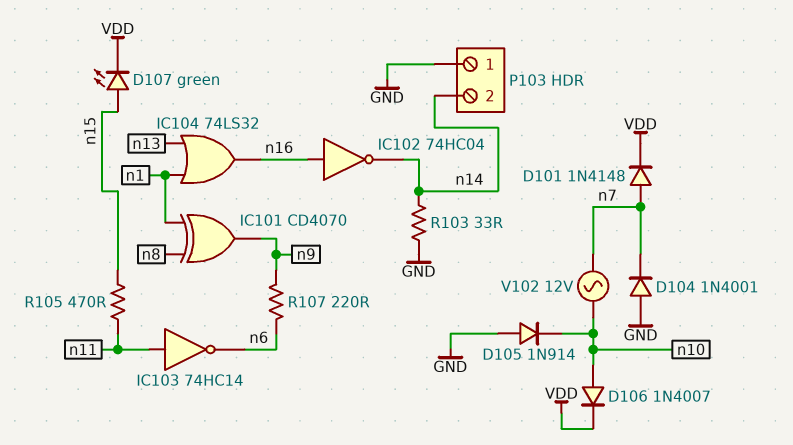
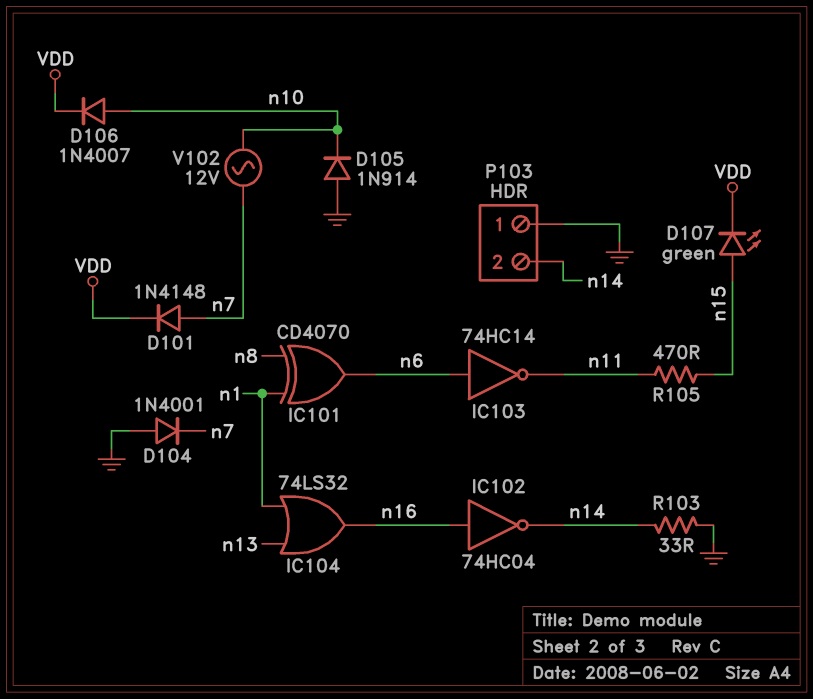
IC101: XOR CD4070 (in n1, in n8, out n9) -> XOR CD4070 (in n1, in n8, out n6)
IC103: NOT 74HC14 (in n11, out n6) -> NOT 74HC14 (in n6, out n11)
R107: 220 (n6, n9) -> none

